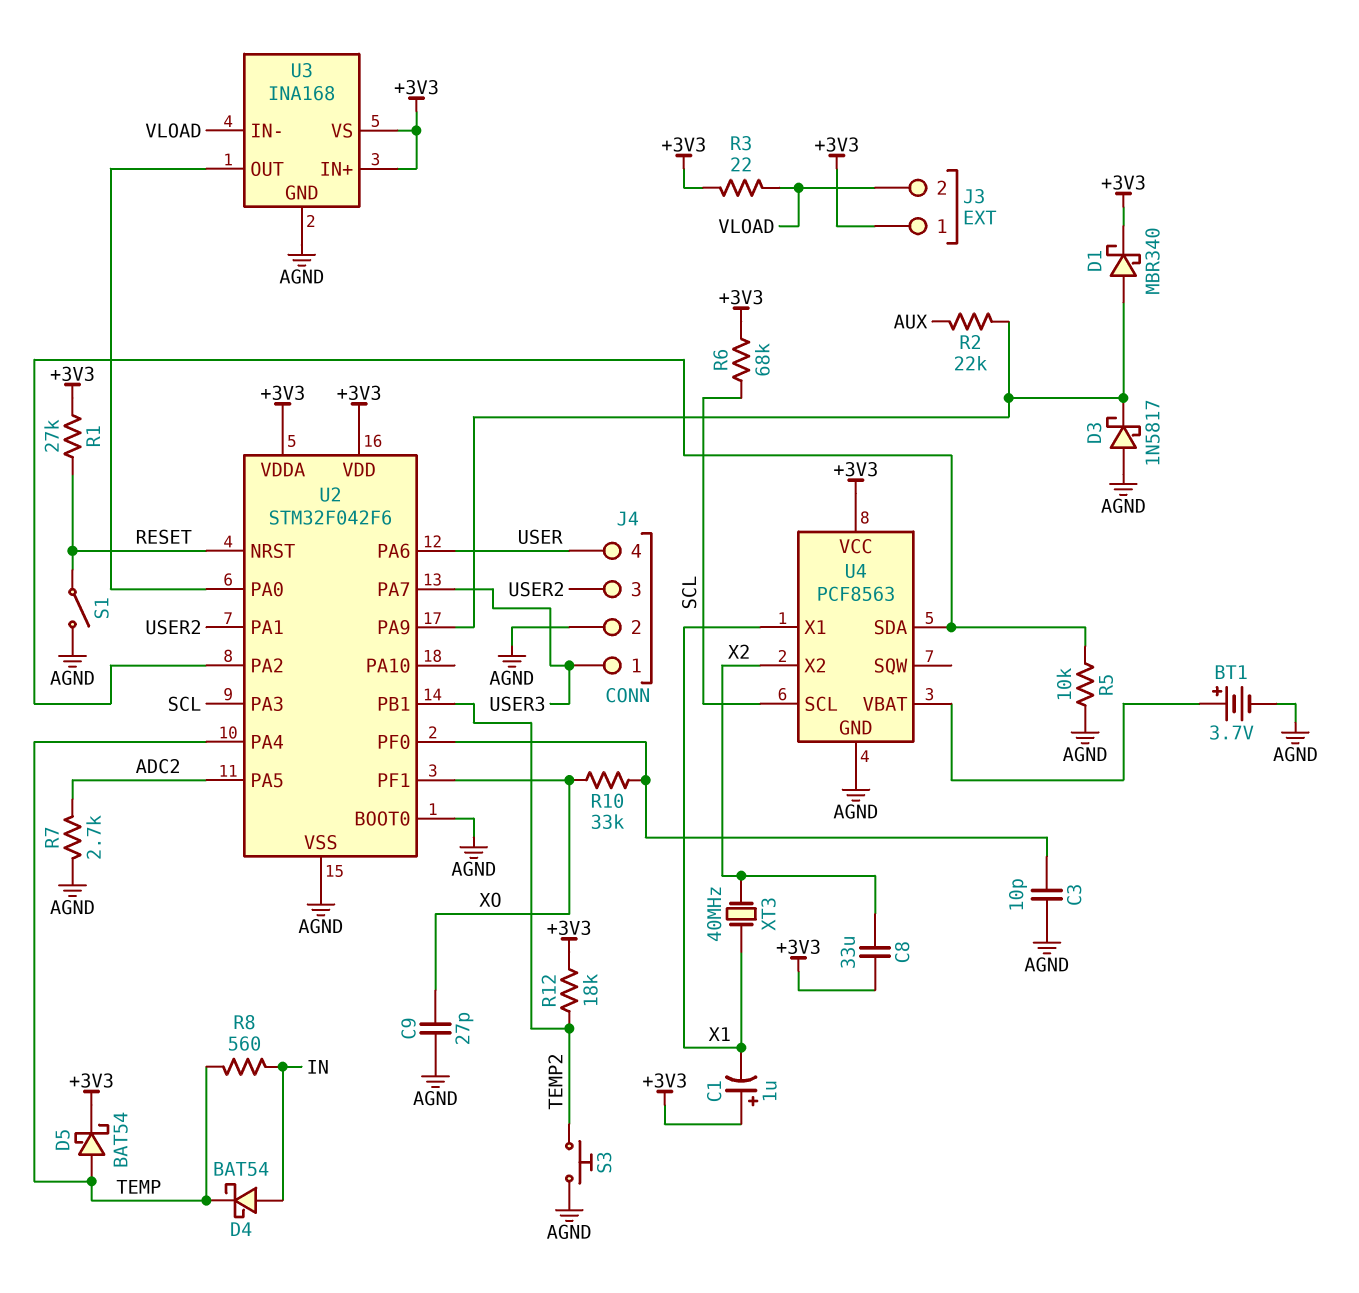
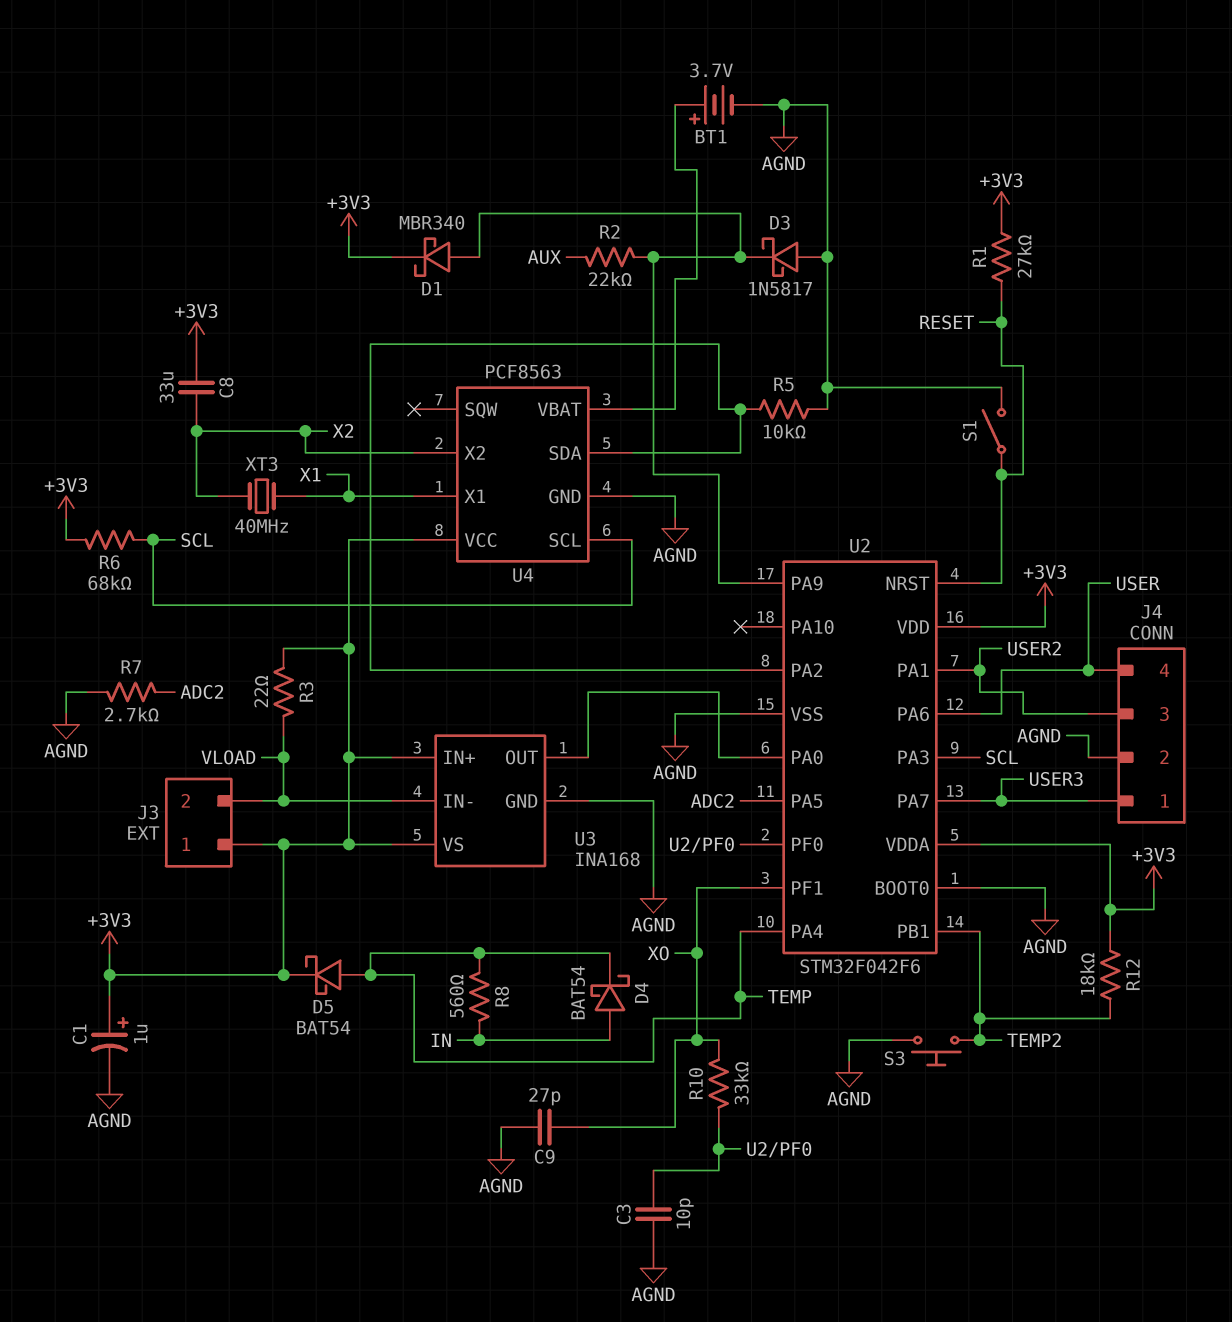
C1: 1uF (plus +3V3, minus X1) -> 1uF (plus +3V3, minus AGND)

